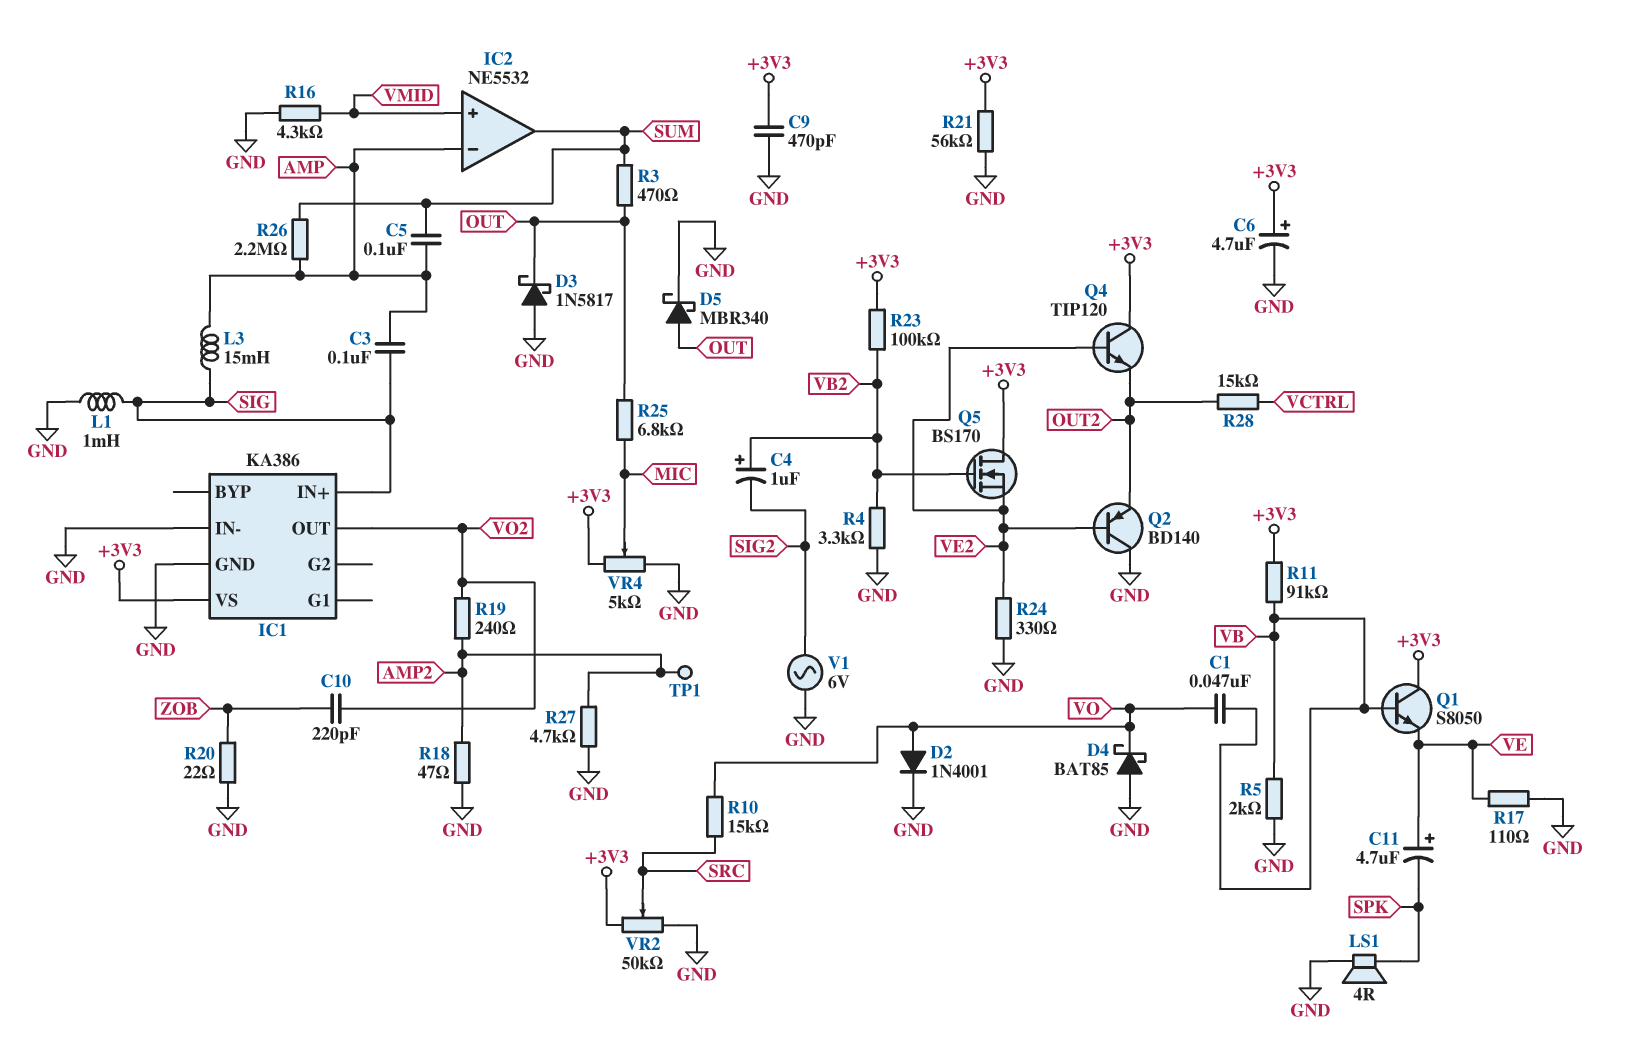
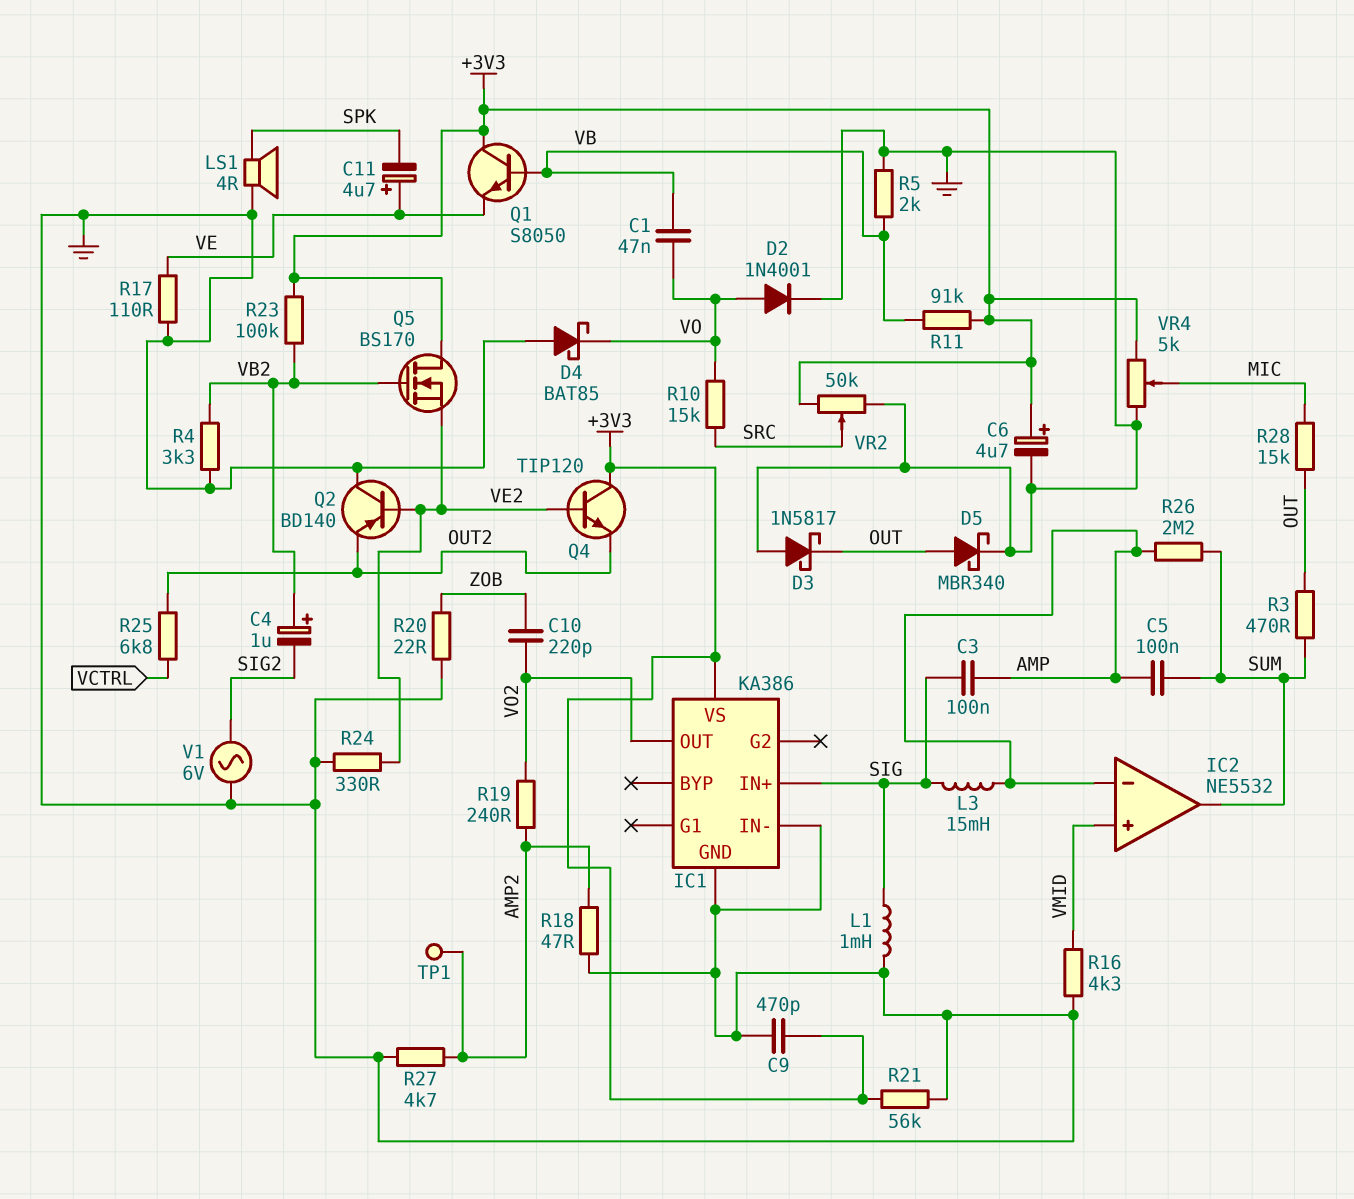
R25: 6.8k (MIC, OUT) -> 6.8k (OUT2, VCTRL)
R28: 15k (OUT2, VCTRL) -> 15k (MIC, OUT)

